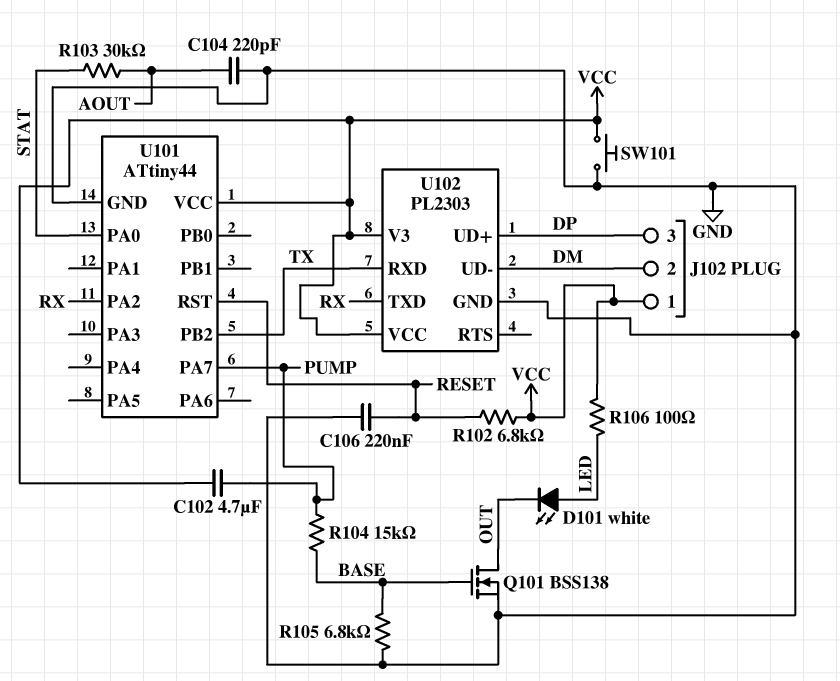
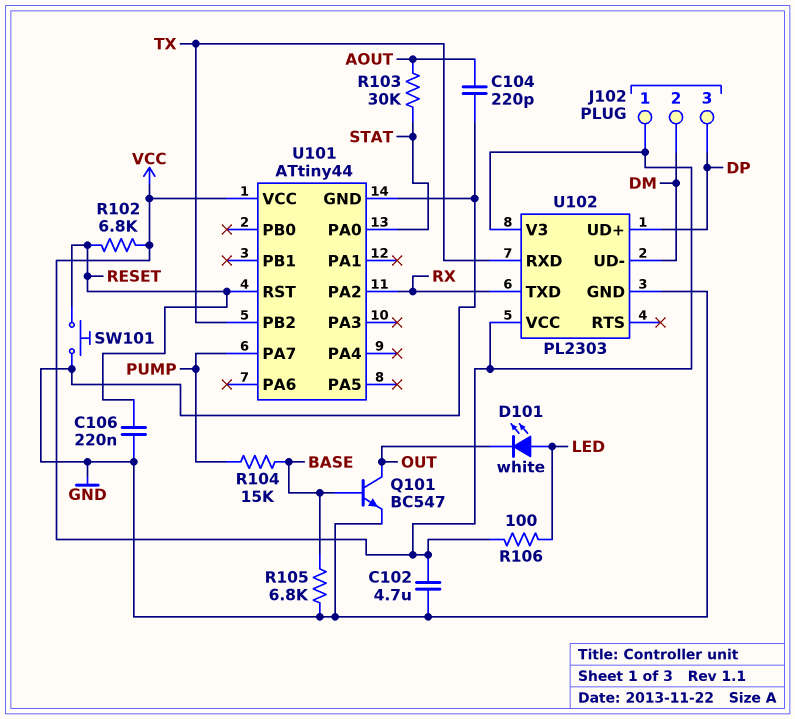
C102: 4.7uF (PUMP, VCC) -> 4.7uF (GND, VCC)
Q101: NMOS BSS138 (G BASE, D OUT, S GND) -> NPN BC547 (B BASE, C OUT, E GND)
SW101: button (GND, VCC) -> button (GND, RESET)

